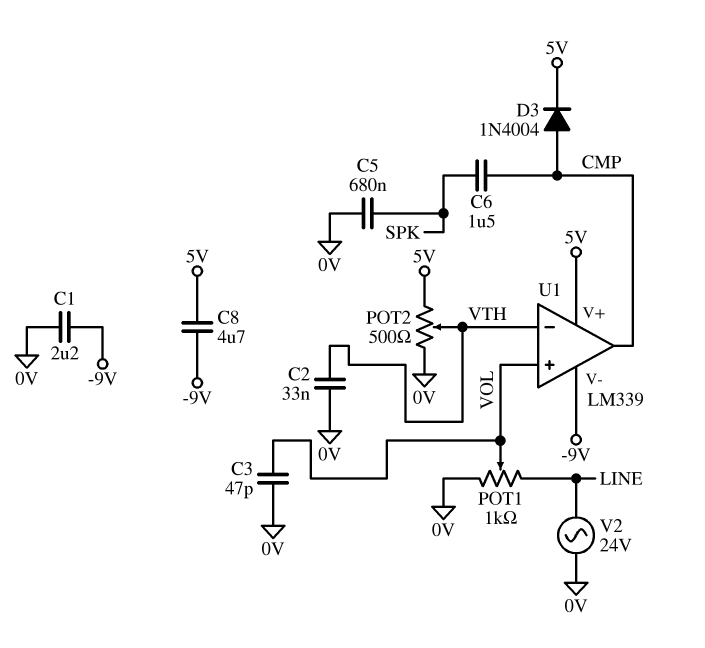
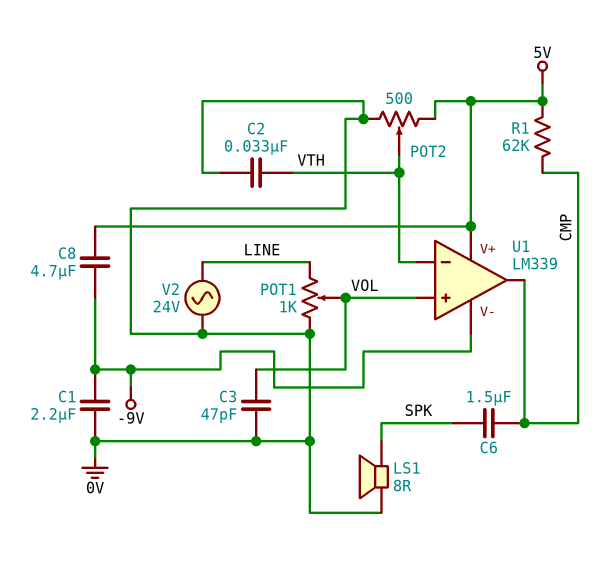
C5: 680nF (0V, SPK) -> none
D3: diode 1N4004 (A CMP, K 5V) -> none
LS1: none -> speaker 8R (0V, SPK)
R1: none -> 62k (5V, CMP)

